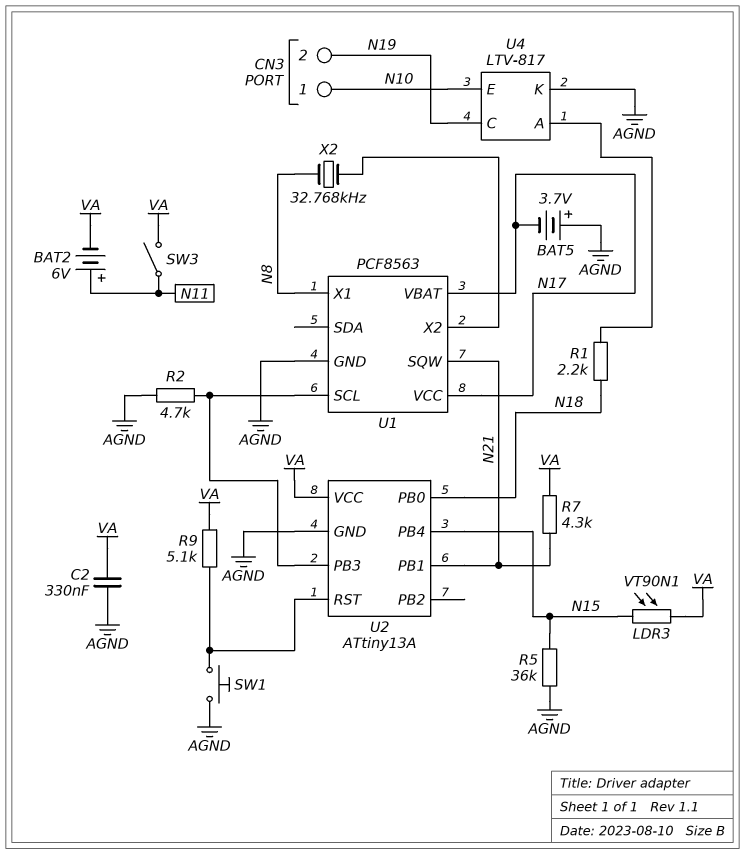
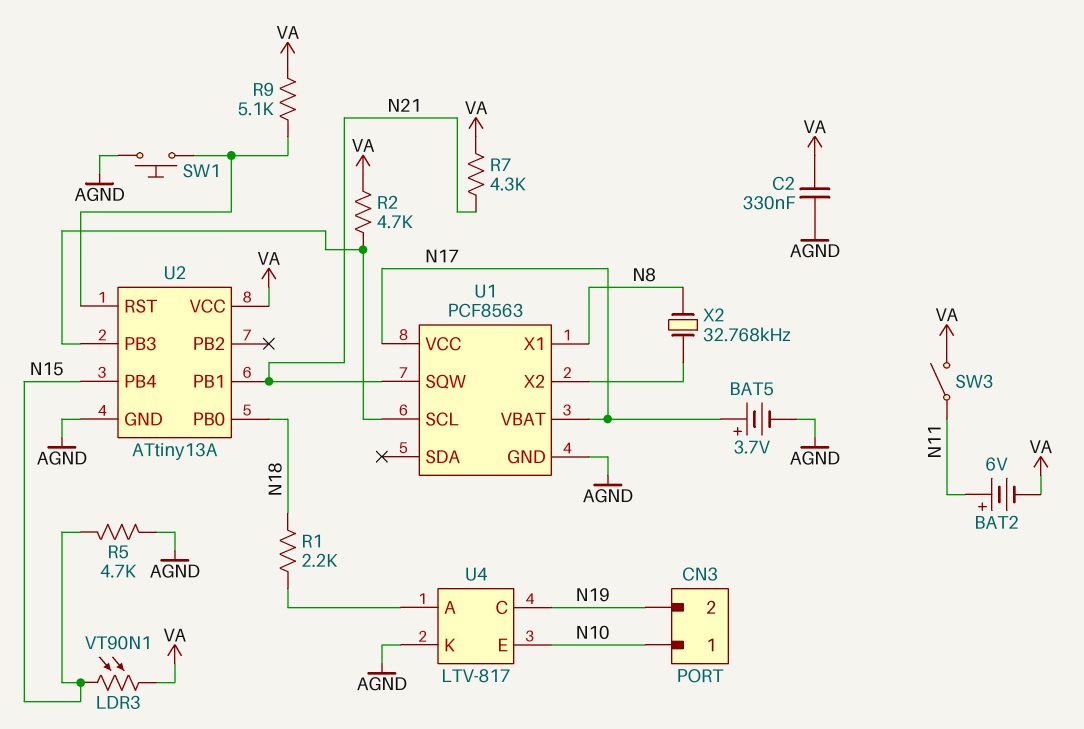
BAT5: 3.7V (plus AGND, minus N17) -> 3.7V (plus N17, minus AGND)
R2: 4.7k (AGND, U1/SCL) -> 4.7k (U1/SCL, VA)
R5: 36k (AGND, N15) -> 4.7k (AGND, N15)

